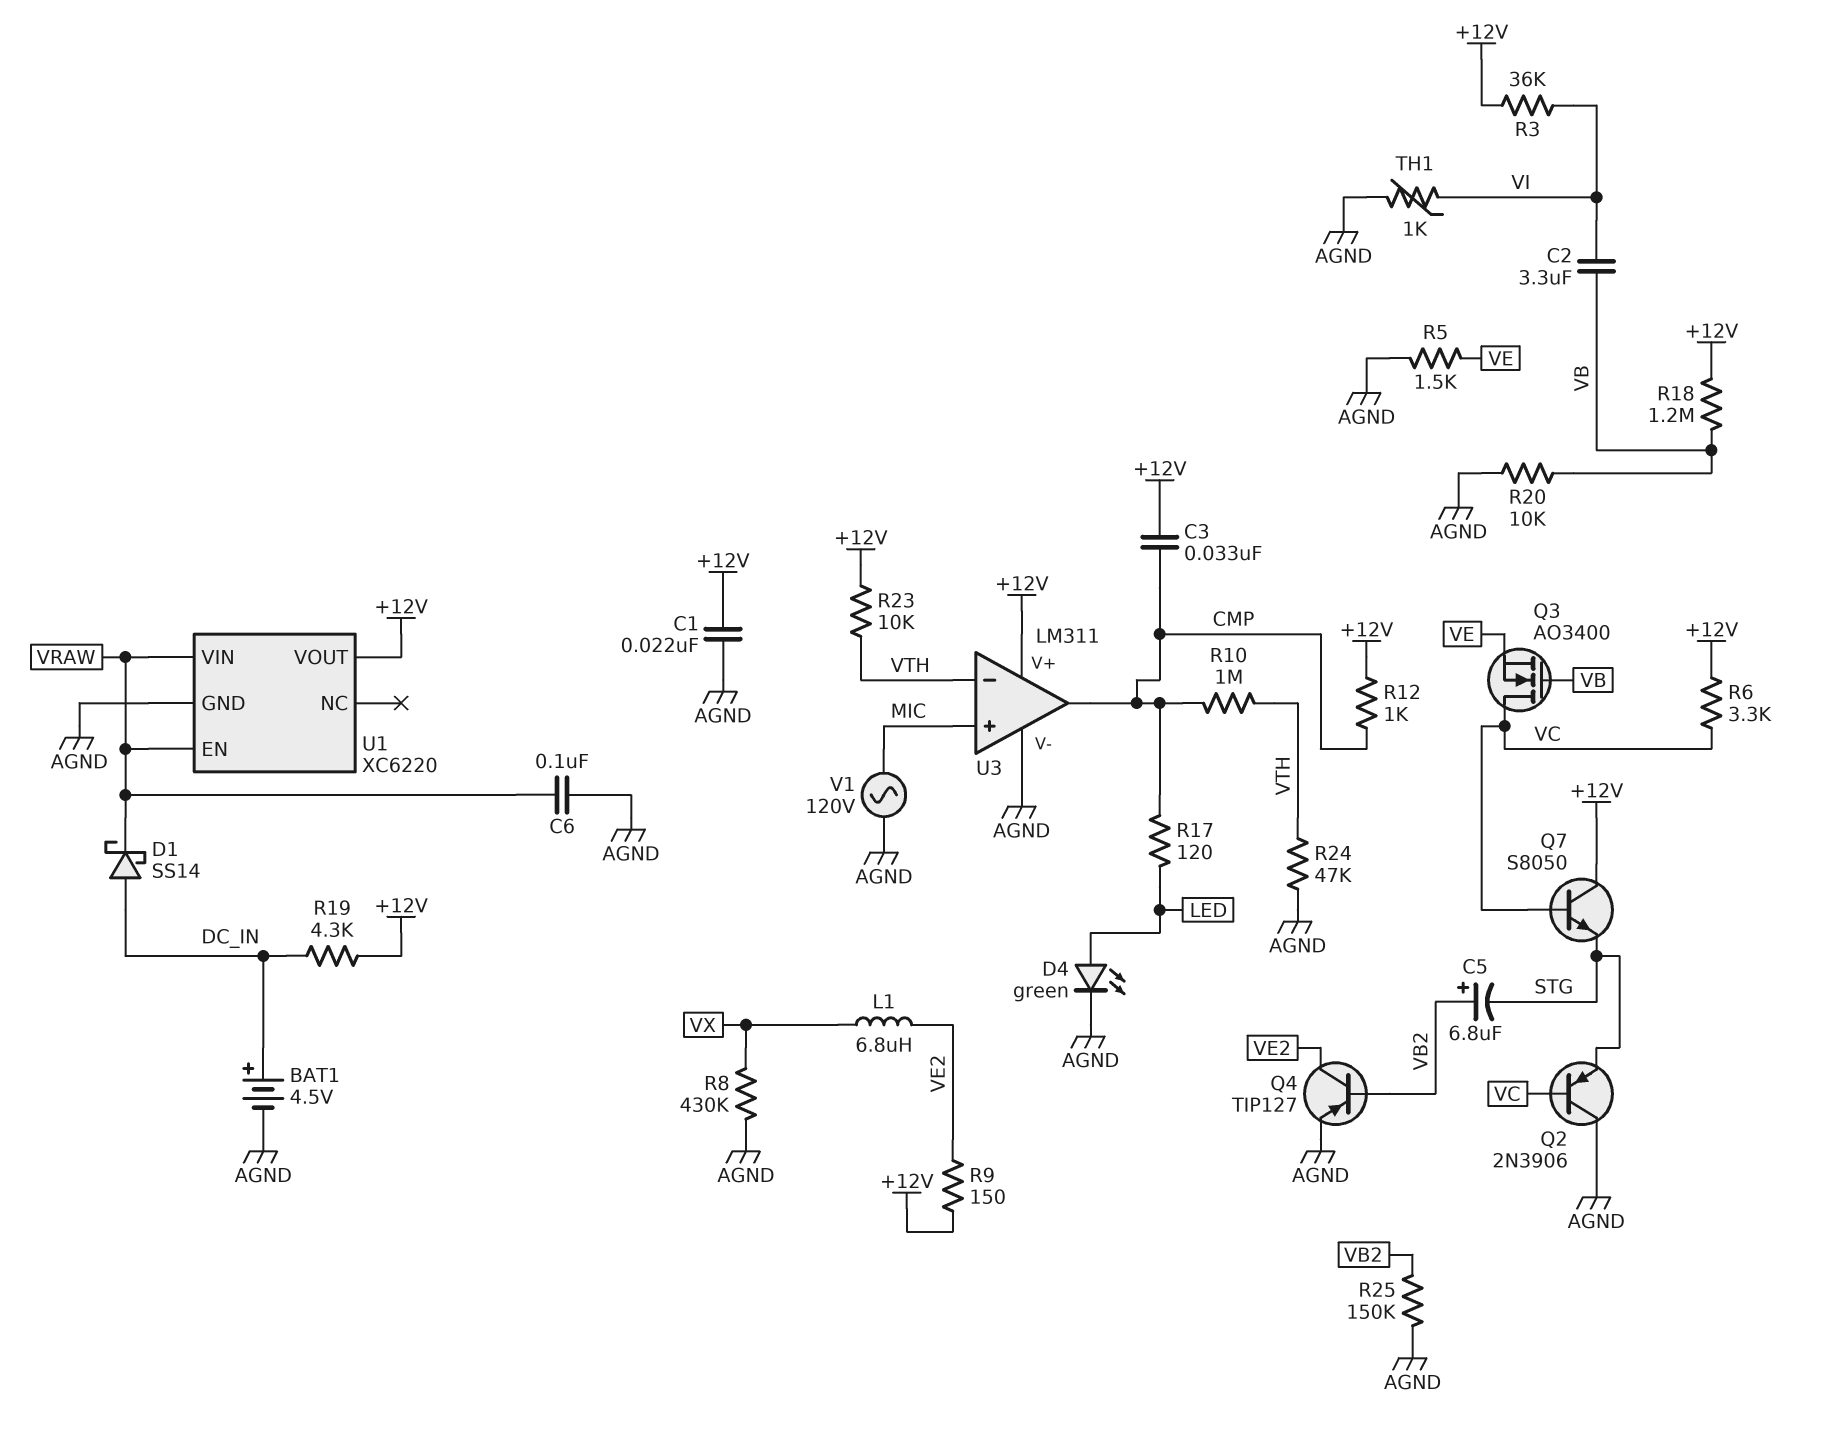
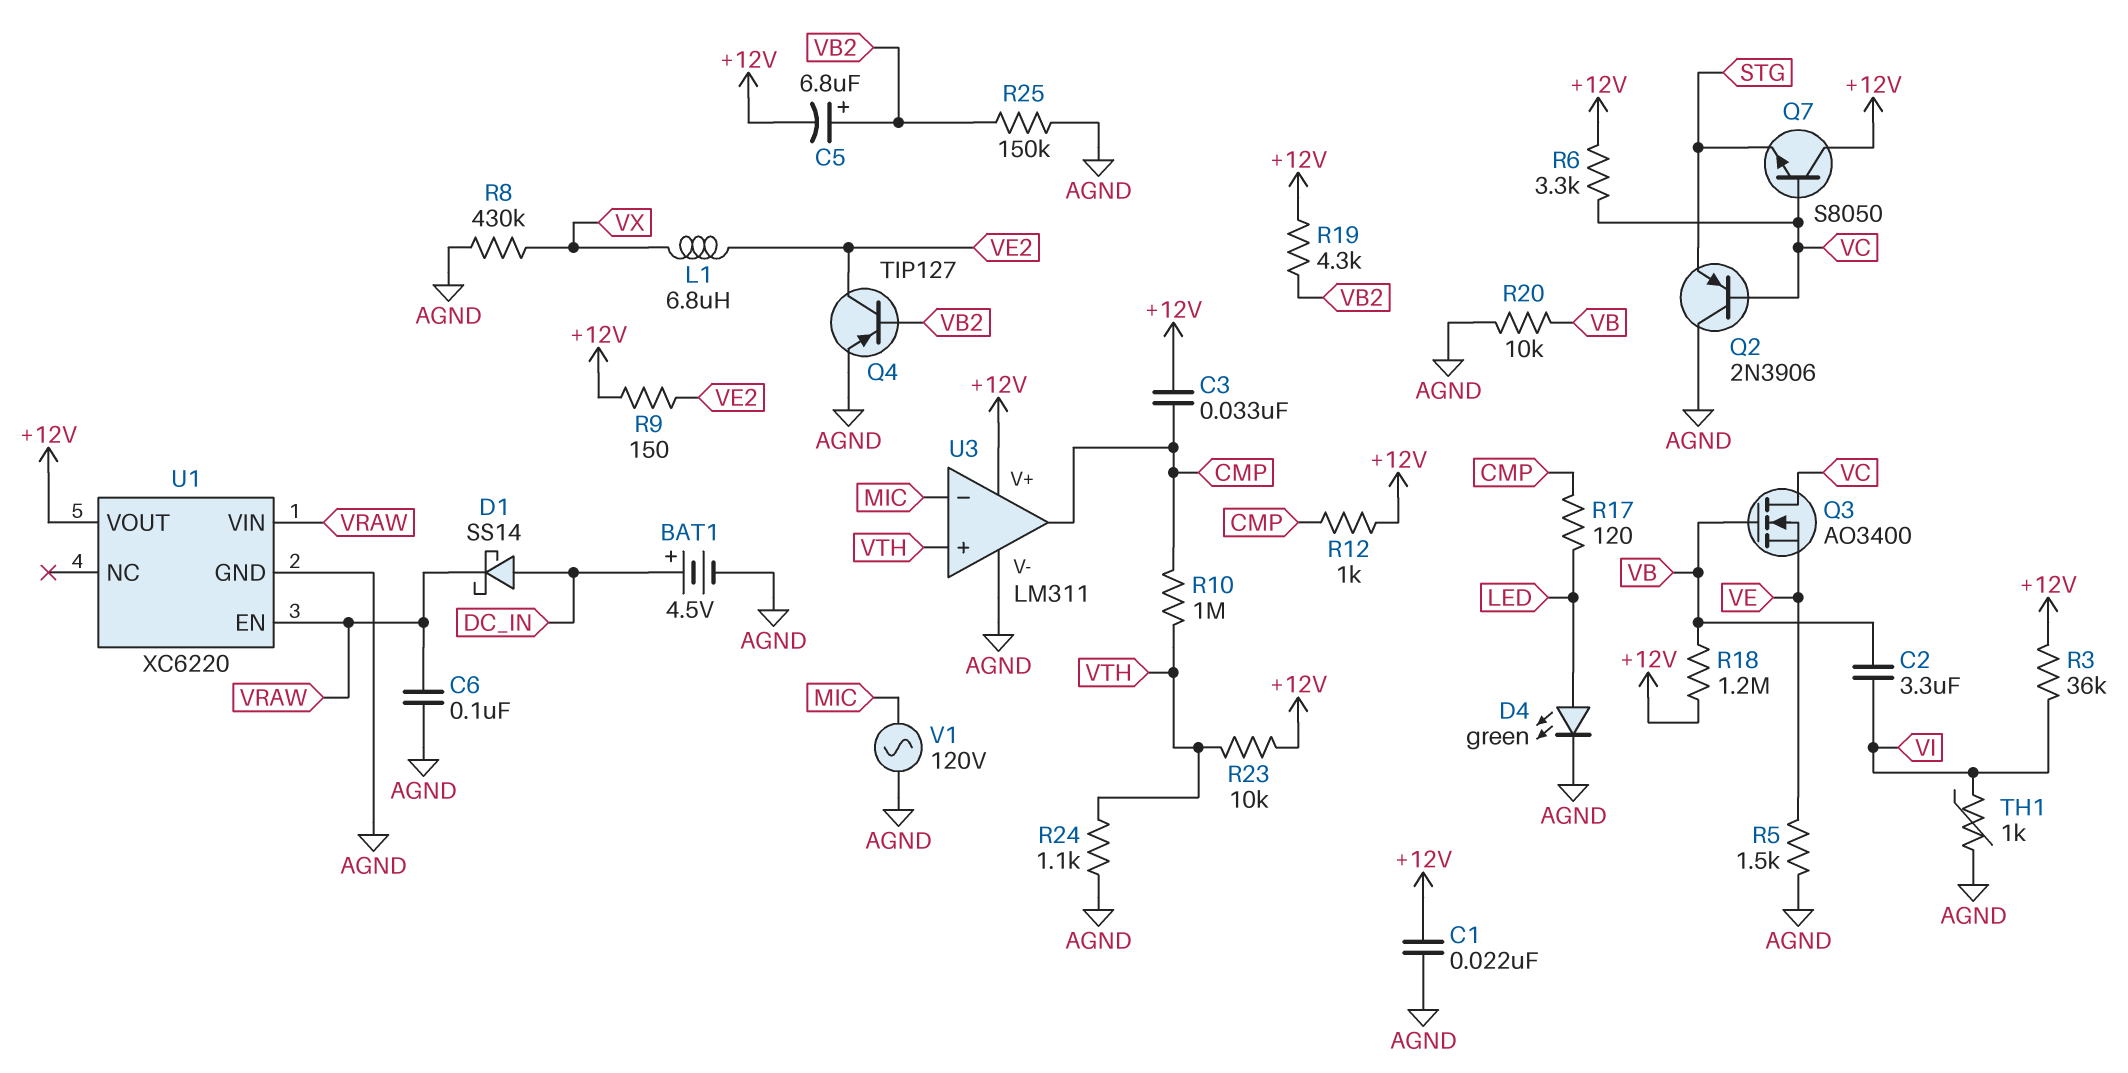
C5: 6.8uF (plus VB2, minus STG) -> 6.8uF (plus VB2, minus +12V)
R19: 4.3k (+12V, DC_IN) -> 4.3k (+12V, VB2)
R24: 47k (AGND, VTH) -> 1.1k (AGND, VTH)
U3 pin in+: MIC -> VTH
U3 pin in-: VTH -> MIC

